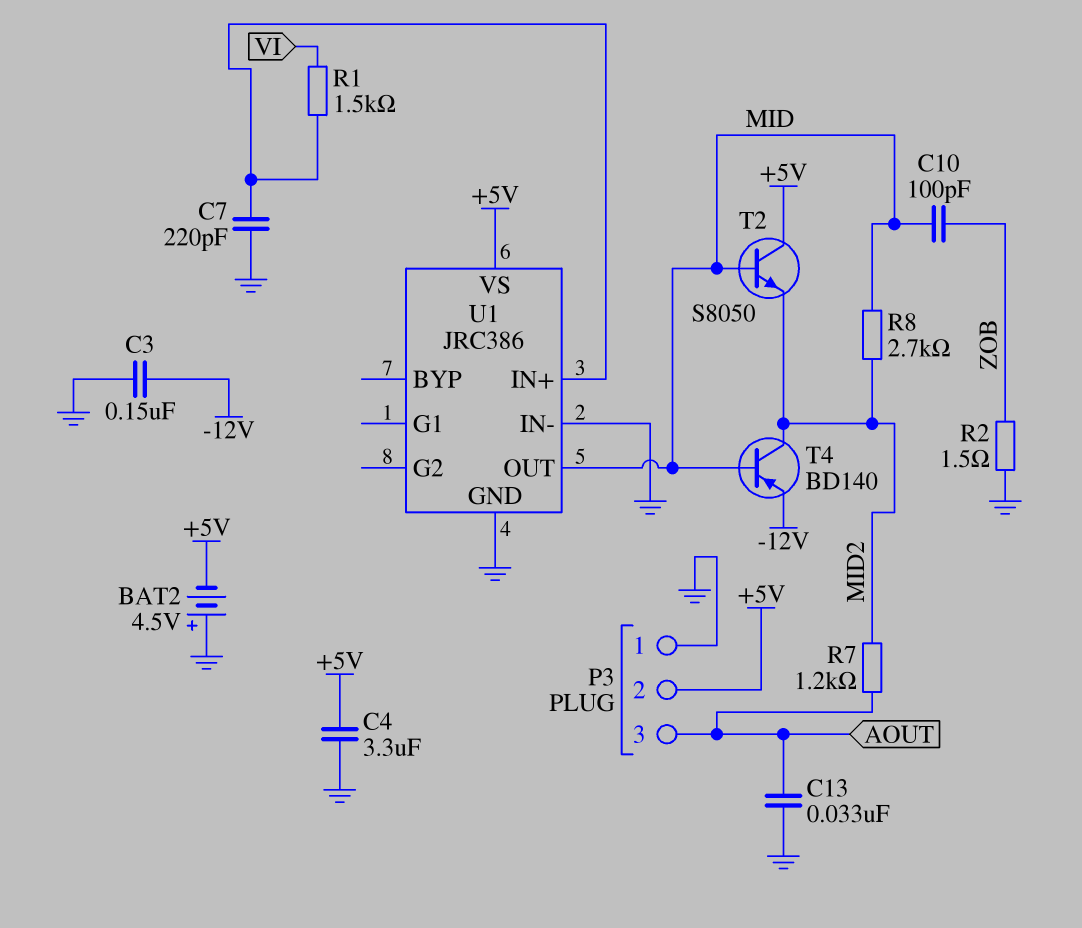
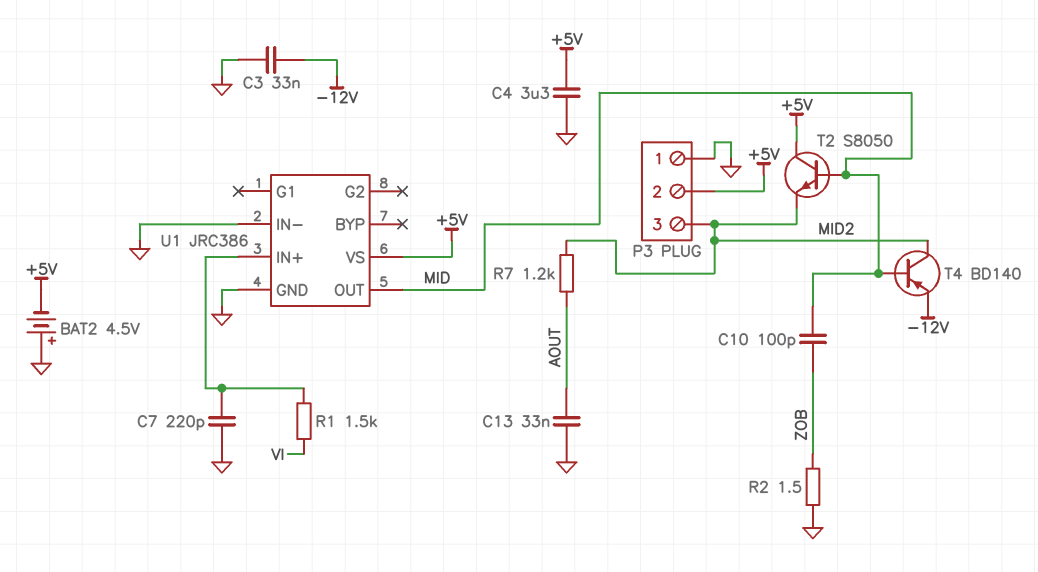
C3: 150nF (-12V, GND) -> 33nF (-12V, GND)
P3 pin 3: AOUT -> MID2
R8: 2.7k (MID, MID2) -> none

